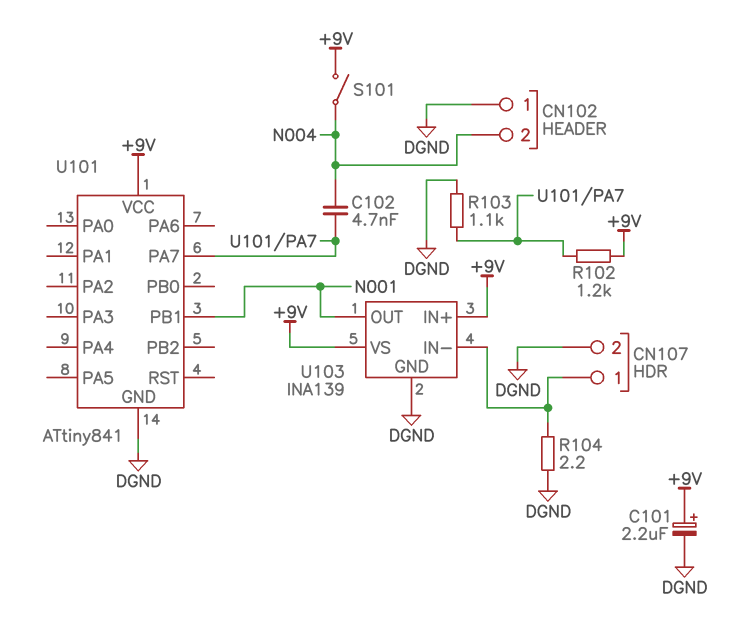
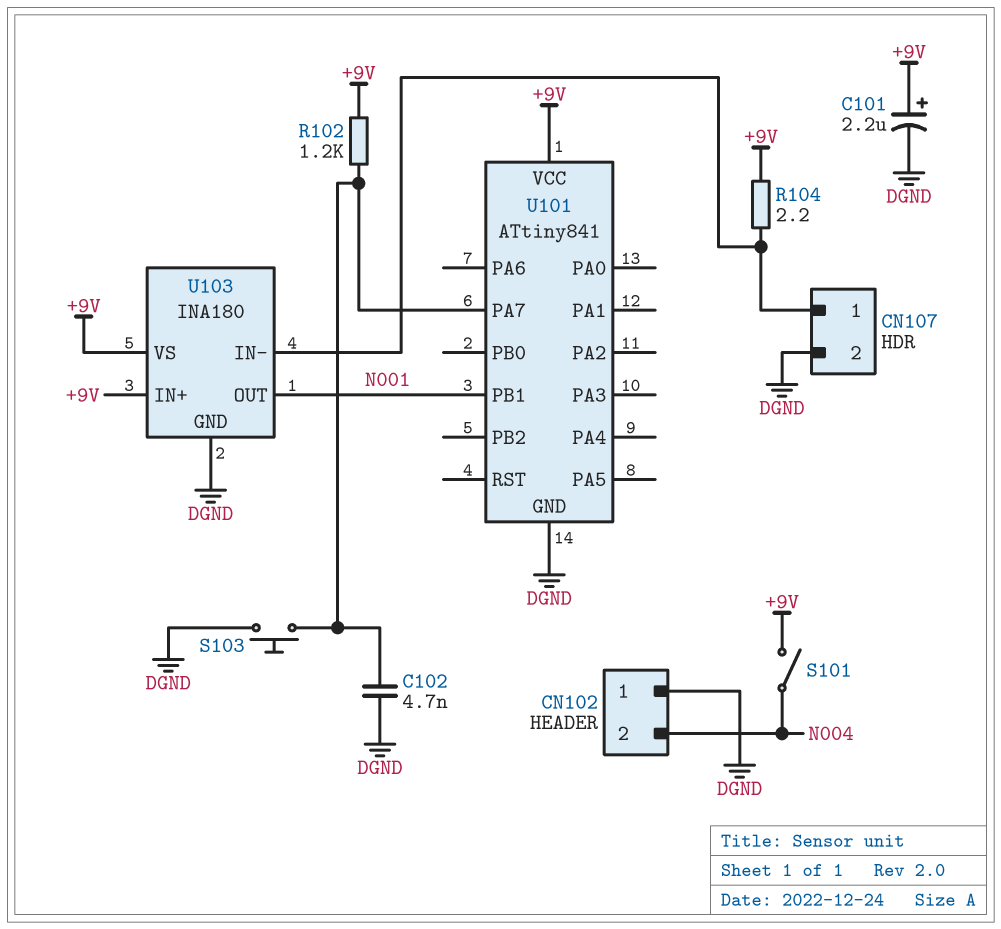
C102: 4.7nF (N004, U101/PA7) -> 4.7nF (DGND, U101/PA7)
R103: 1.1k (DGND, U101/PA7) -> none
R104: 2.2 (CN107/1, DGND) -> 2.2 (+9V, CN107/1)
S103: none -> button (DGND, U101/PA7)
U103: INA139 -> INA180

